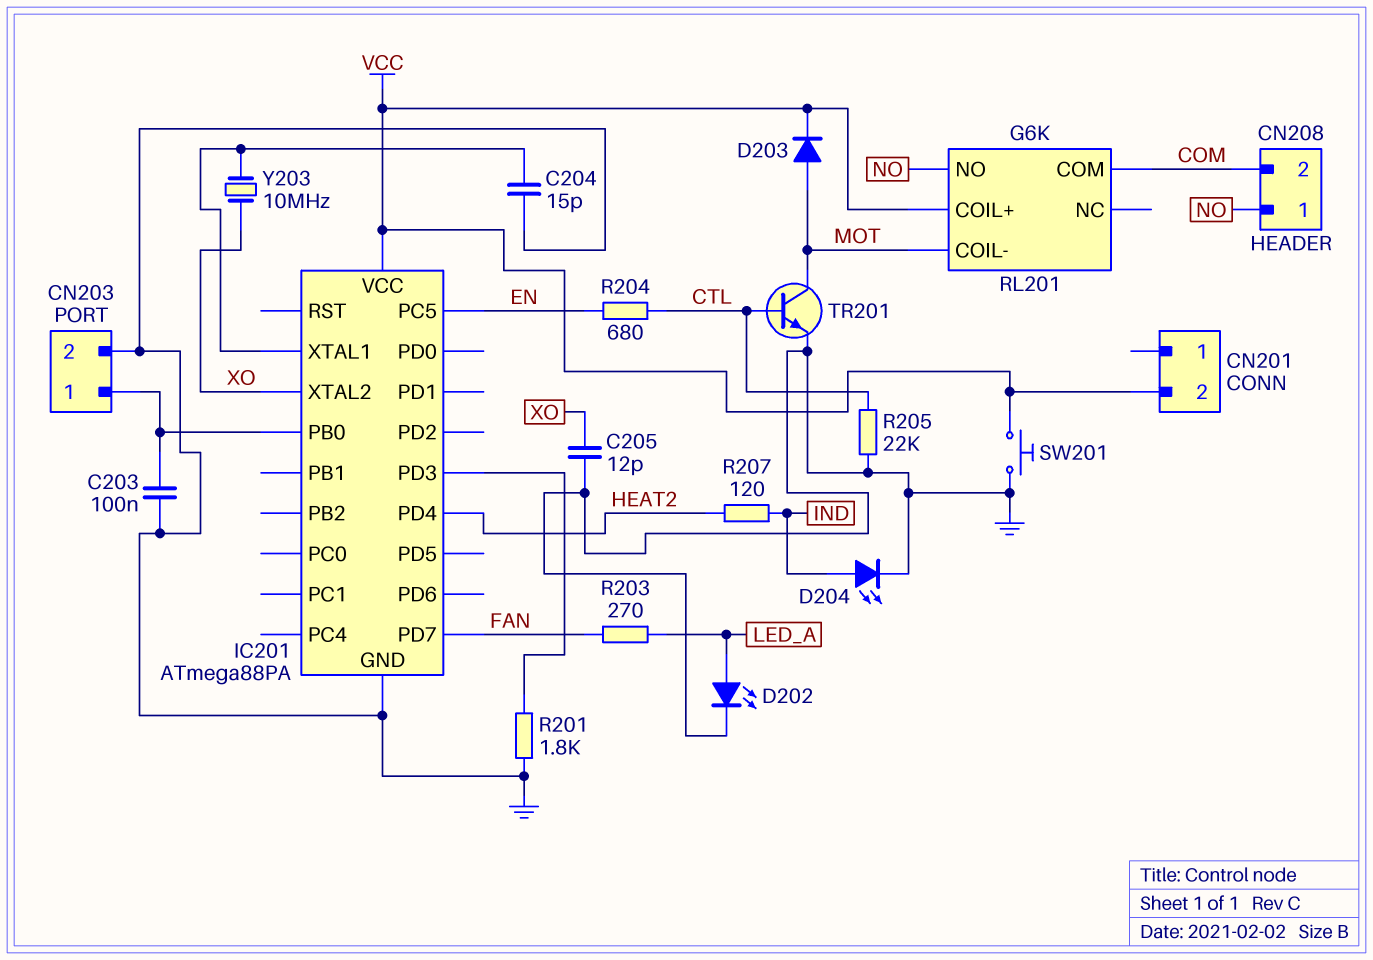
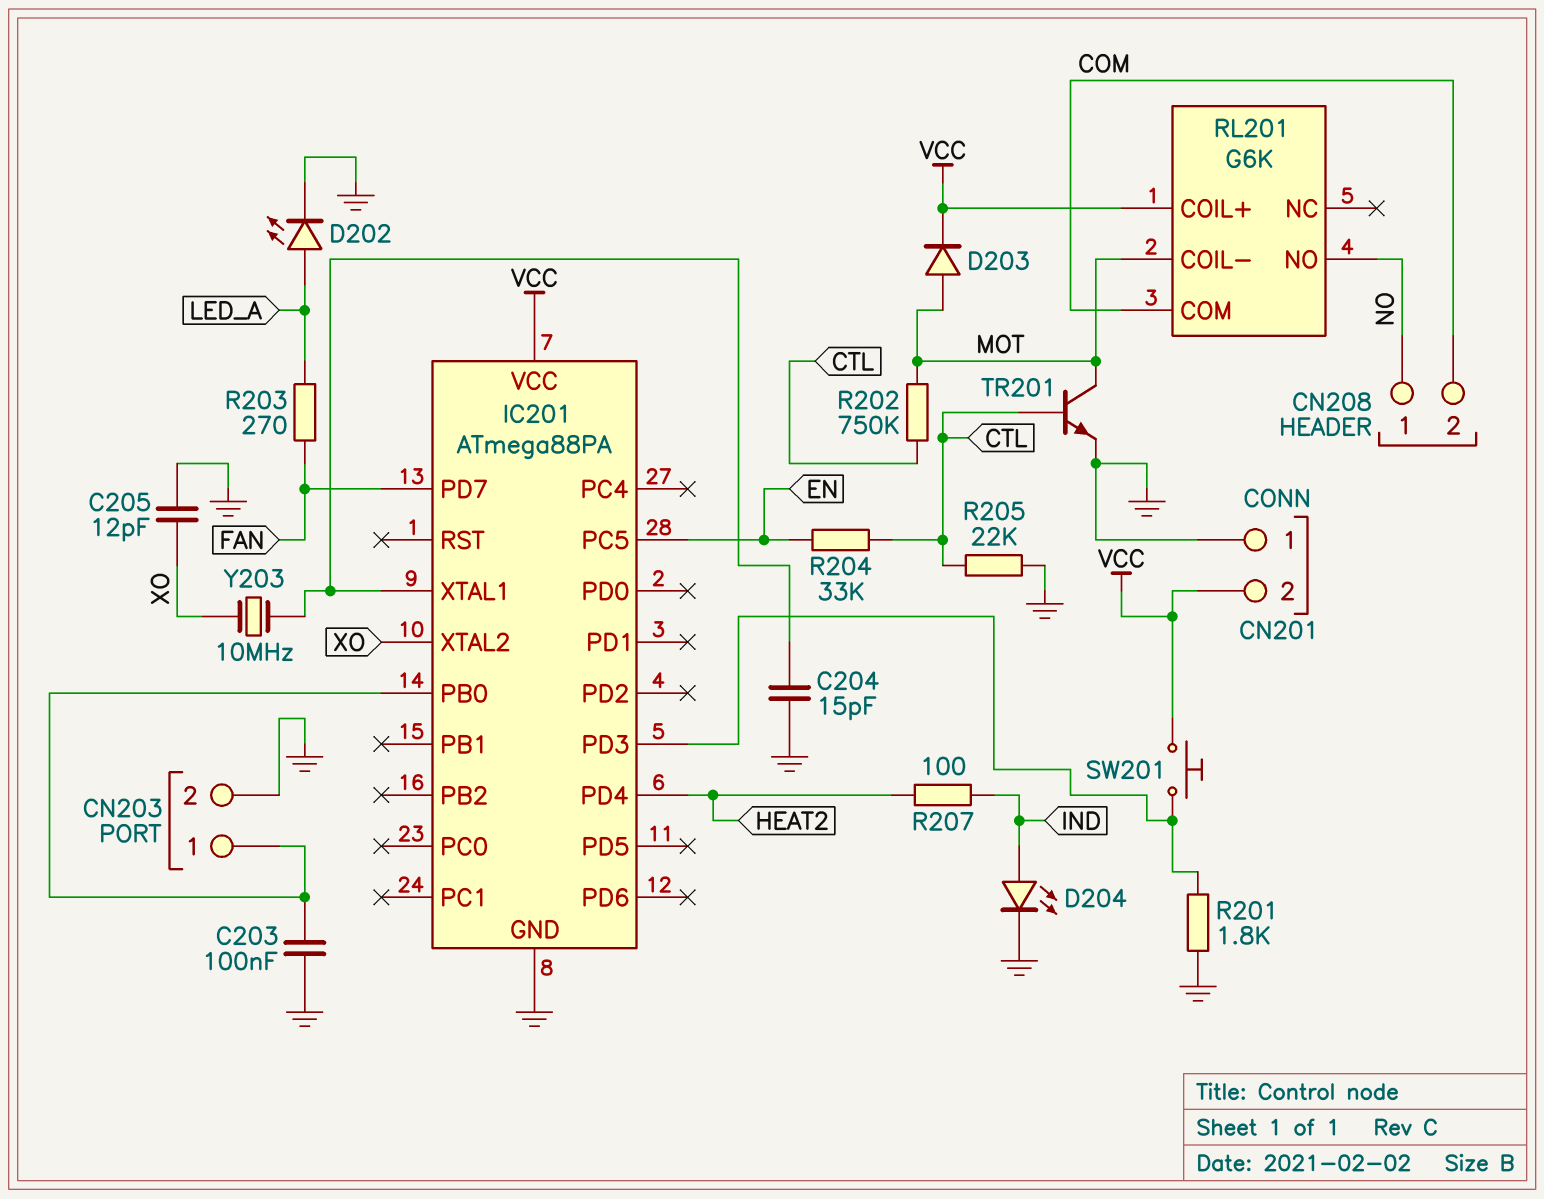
CN201 pin 1: none -> GND
R202: none -> 750k (CTL, MOT)
R204: 680 (CTL, EN) -> 33k (CTL, EN)
R207: 120 (HEAT2, IND) -> 100 (HEAT2, IND)
SW201: button (GND, VCC) -> button (IC201/PD3, VCC)

